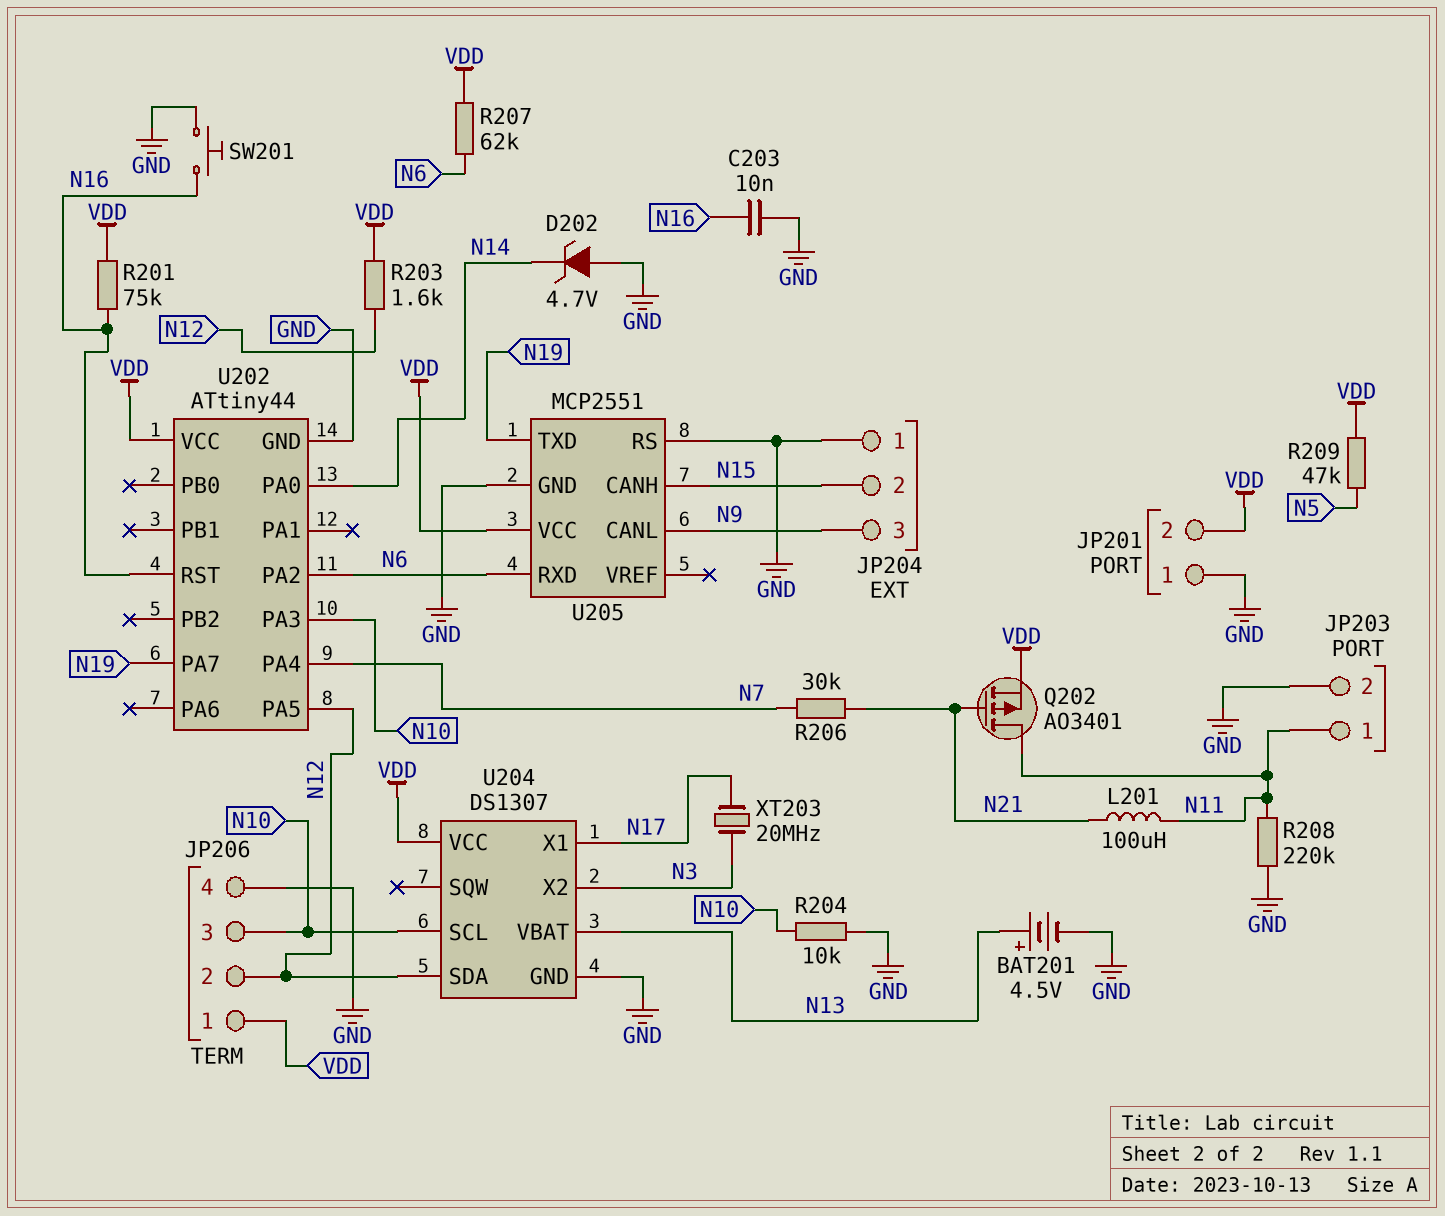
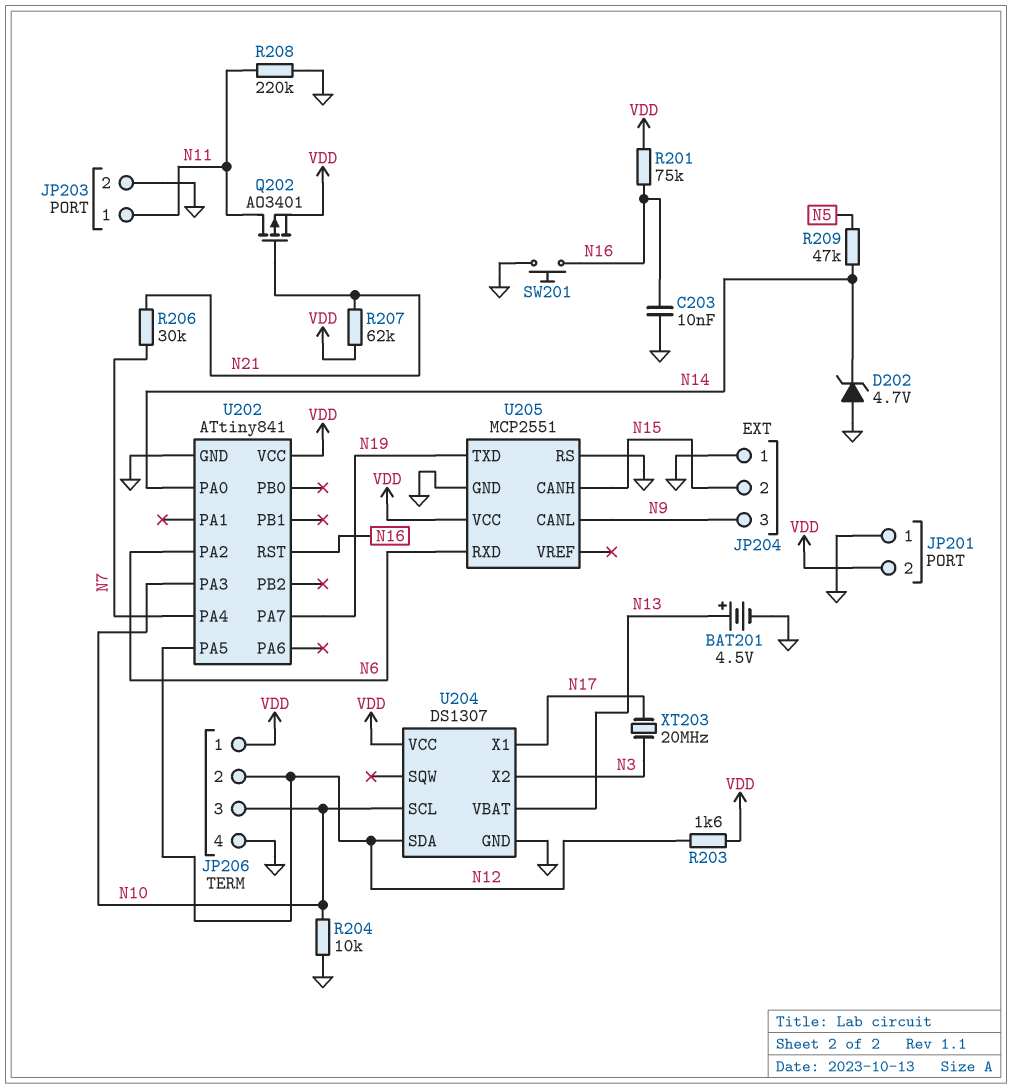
L201: 100uH (N11, N21) -> none
R207: 62k (N6, VDD) -> 62k (N21, VDD)
R209: 47k (N5, VDD) -> 47k (N5, N14)
U202: ATtiny44 -> ATtiny841

